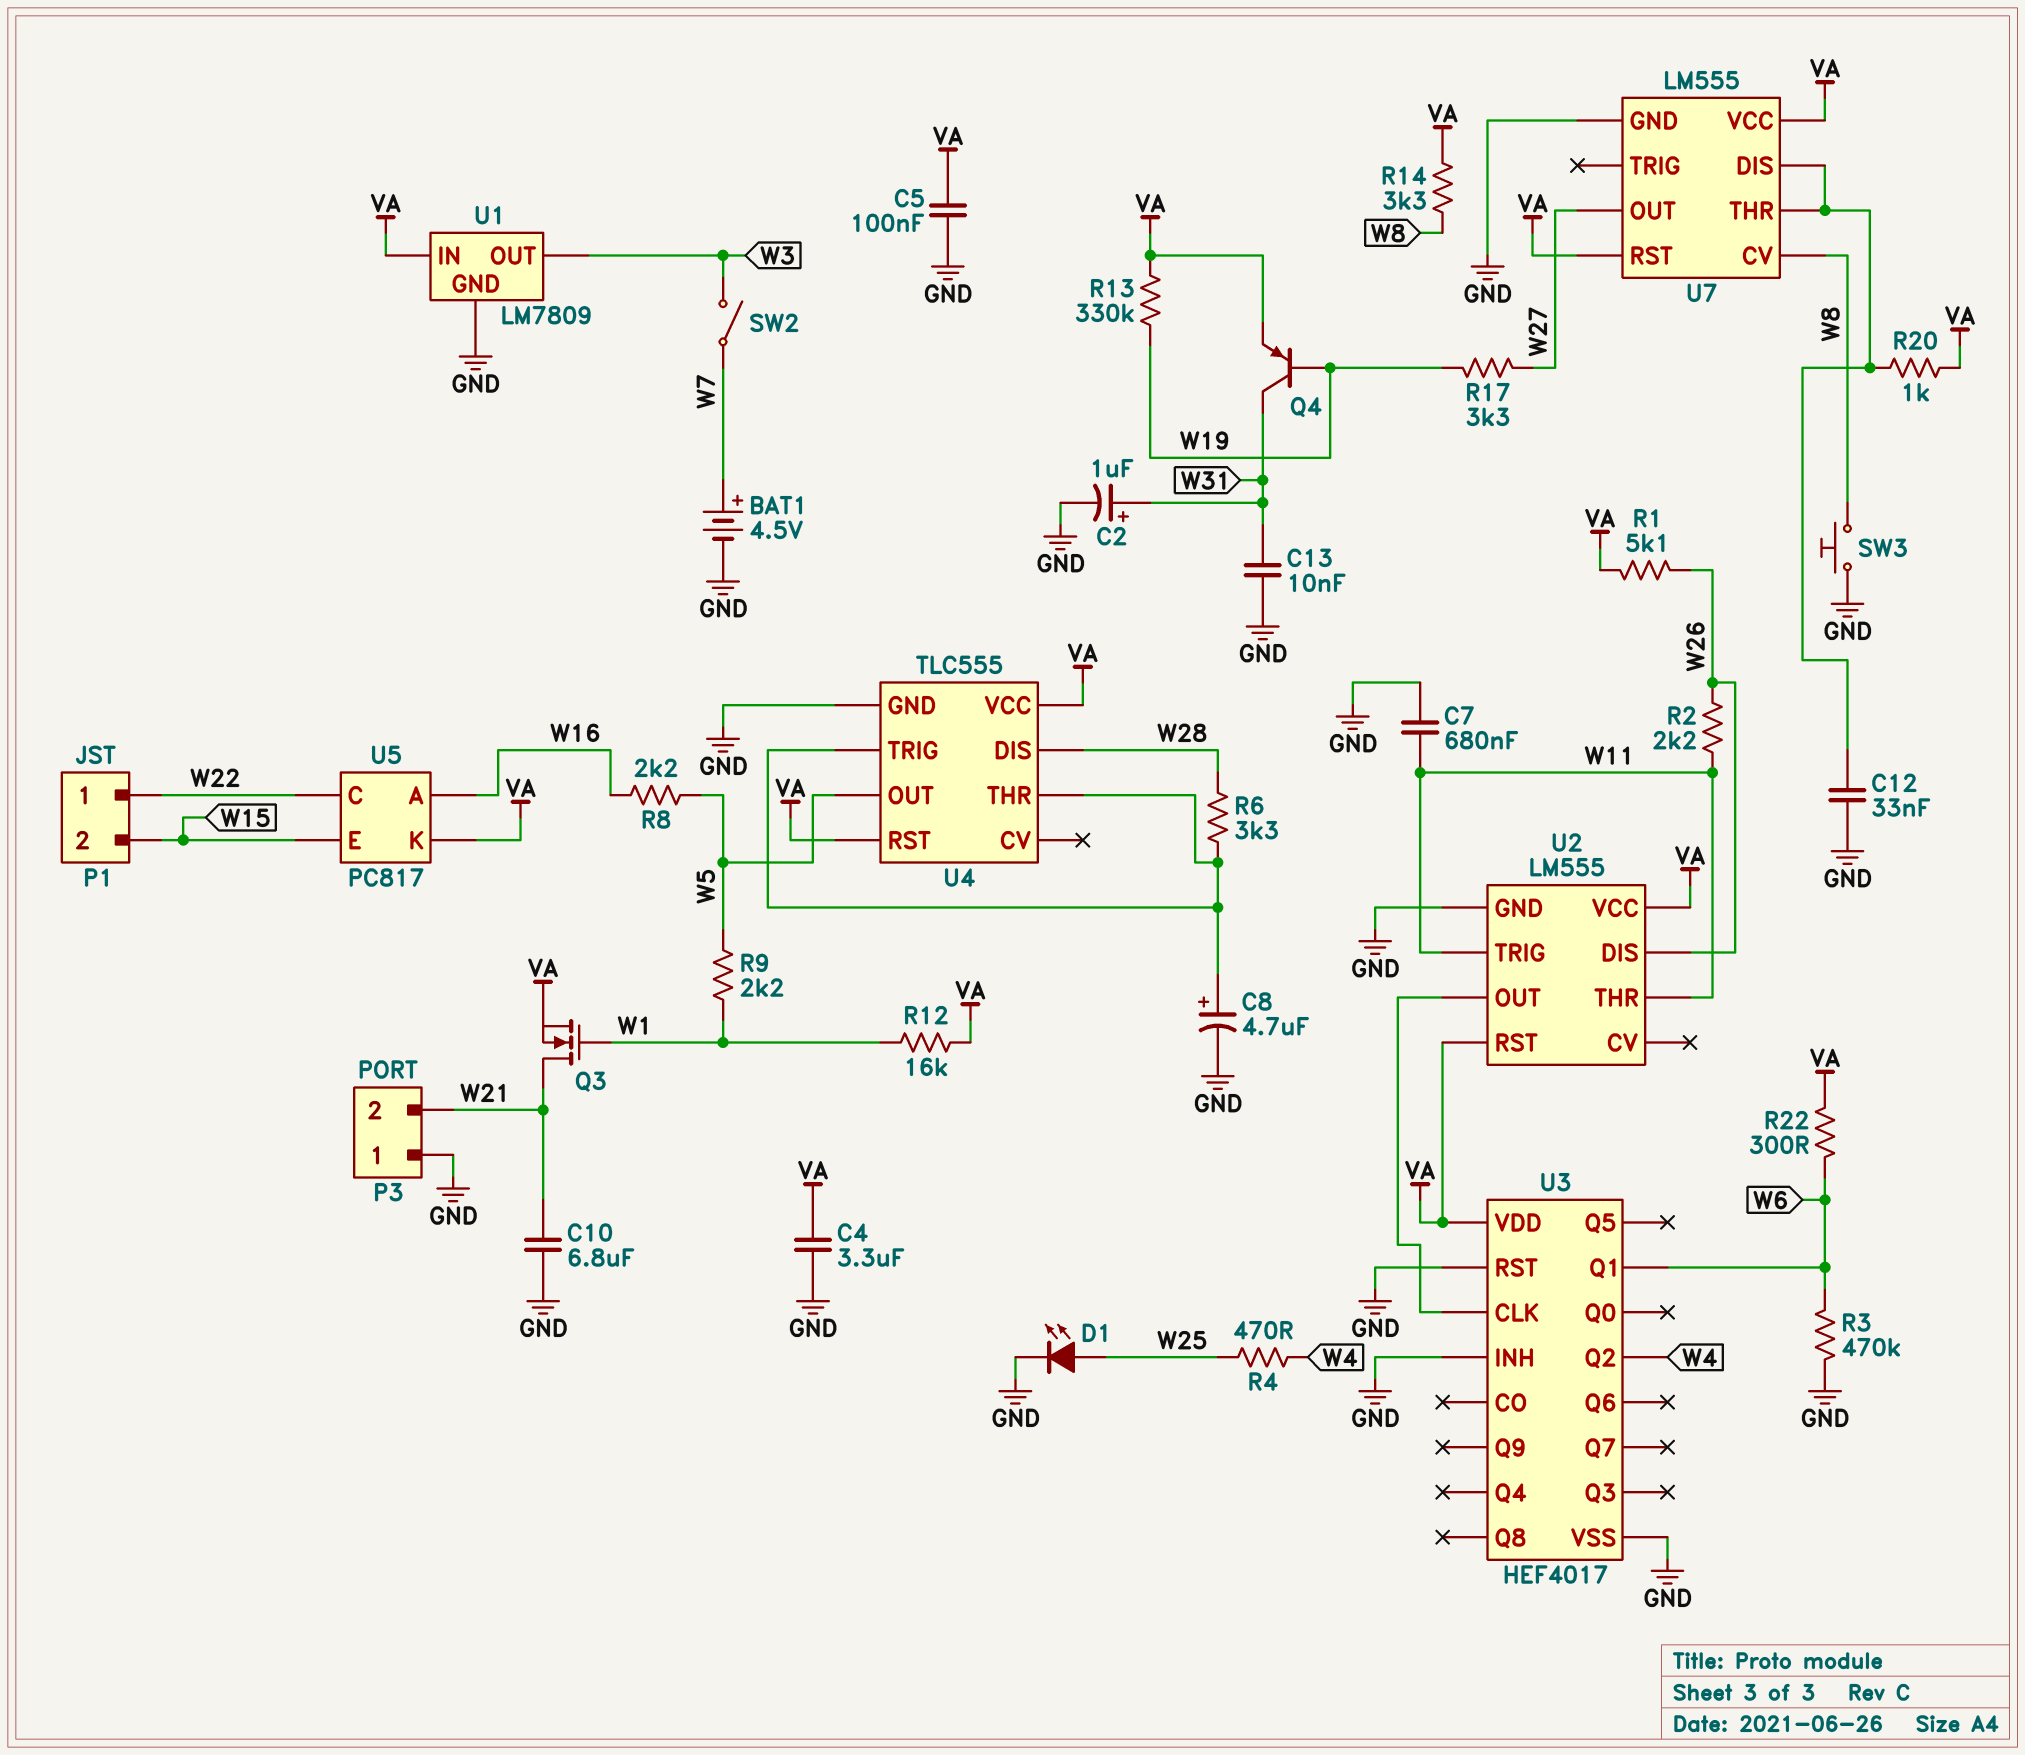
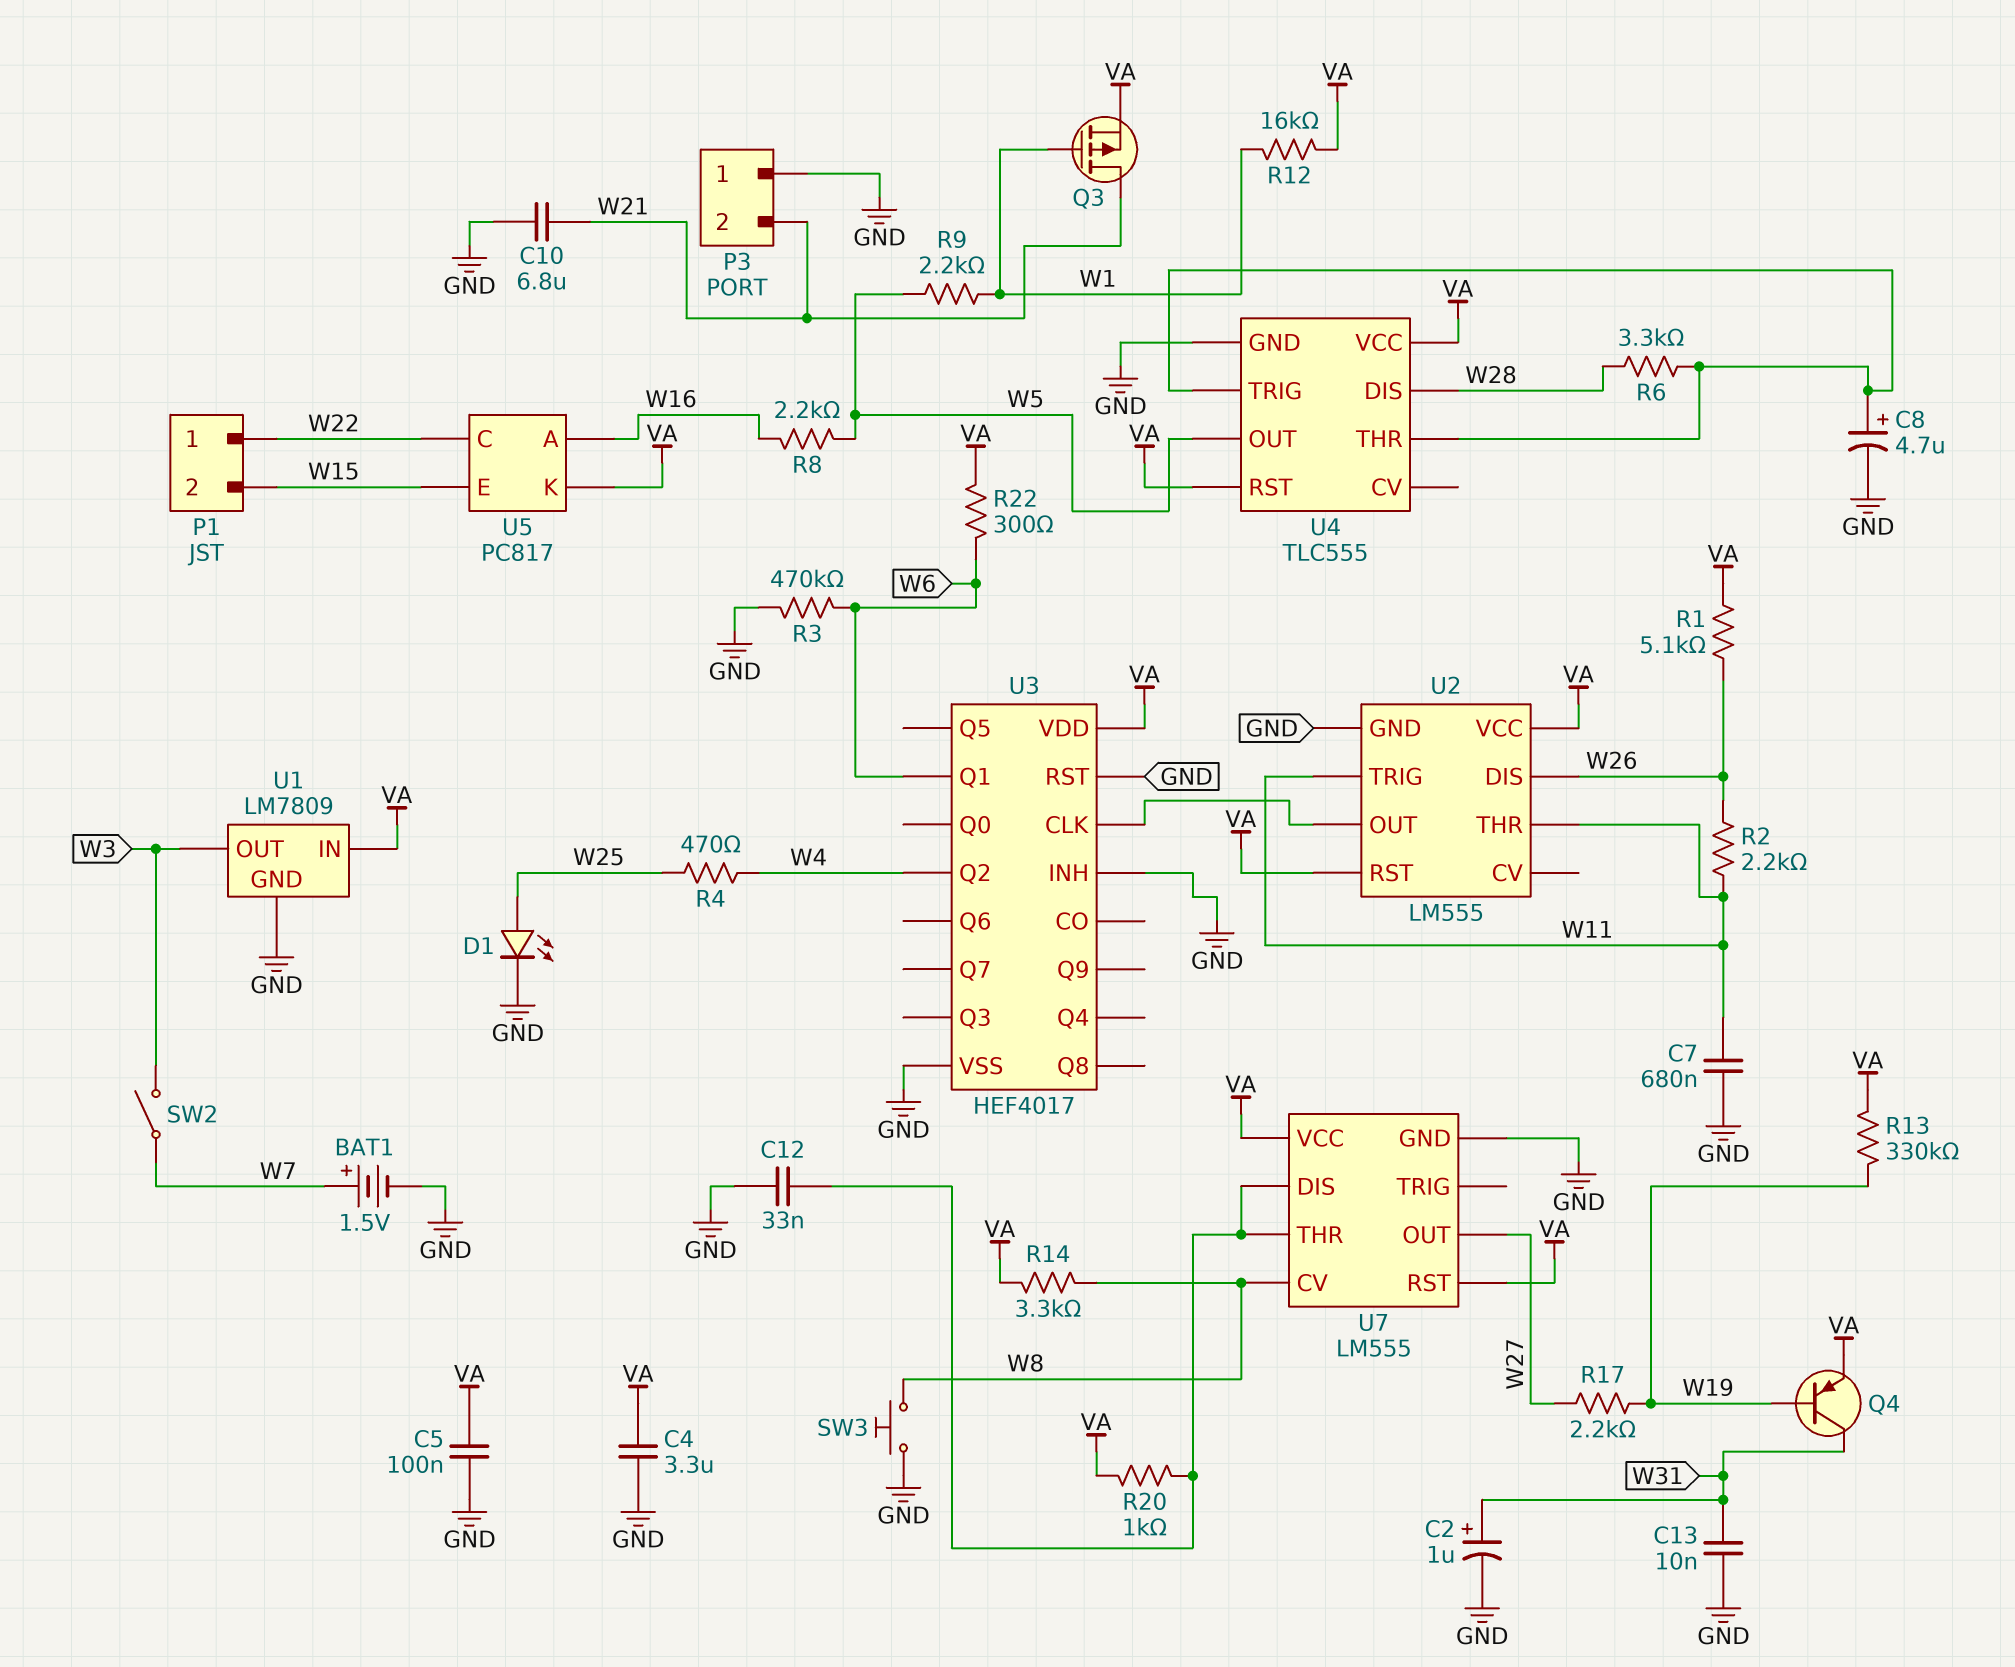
BAT1: 4.5V (plus W7, minus GND) -> 1.5V (plus W7, minus GND)
Q3: NMOS (G W1, D W21, S VA) -> PMOS (G W1, D W21, S VA)
R17: 3.3k (W19, W27) -> 2.2k (W19, W27)

